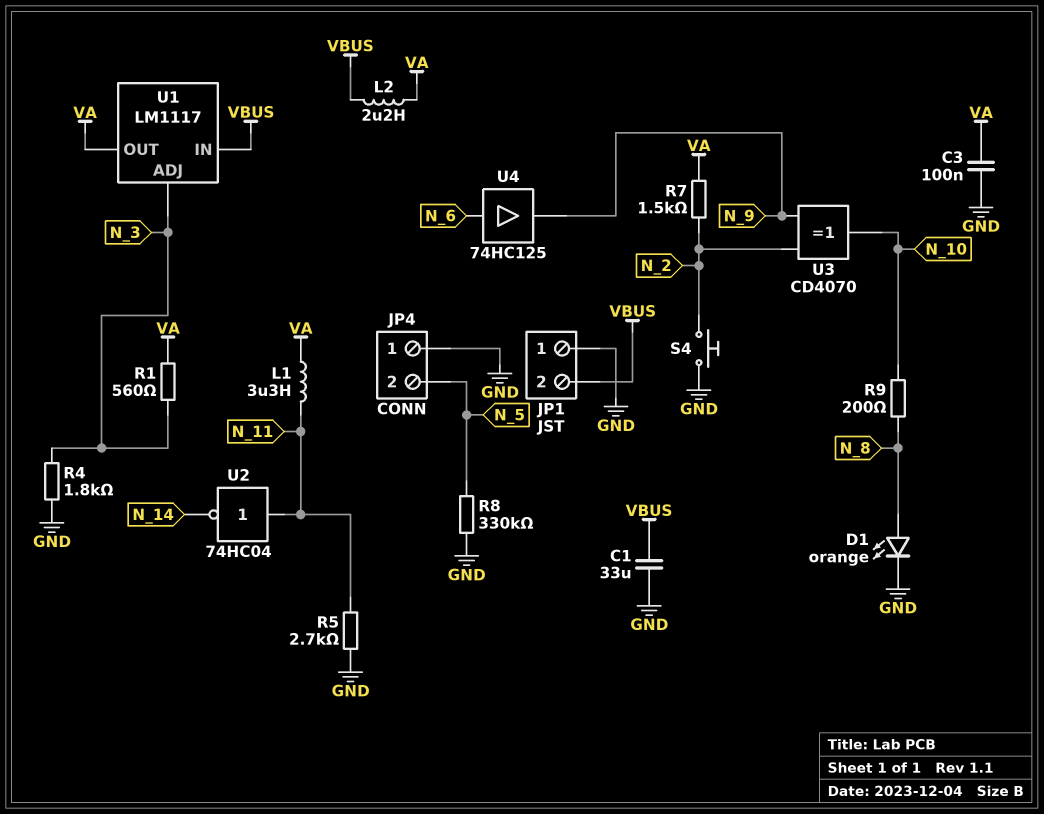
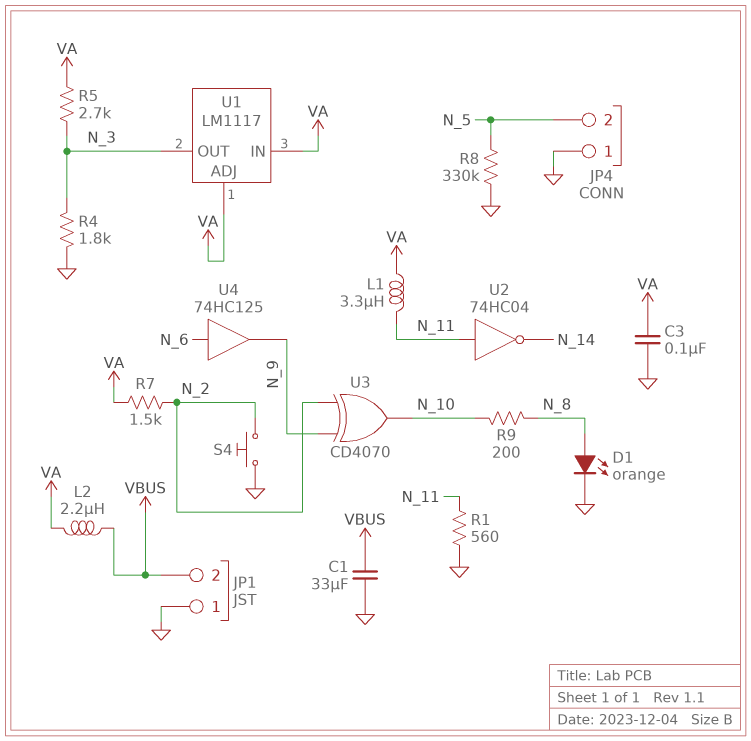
R1: 560 (N_3, VA) -> 560 (GND, N_11)
R5: 2.7k (GND, N_11) -> 2.7k (N_3, VA)
U1 pin ADJ: N_3 -> VA
U1 pin IN: VBUS -> VA
U1 pin OUT: VA -> N_3

